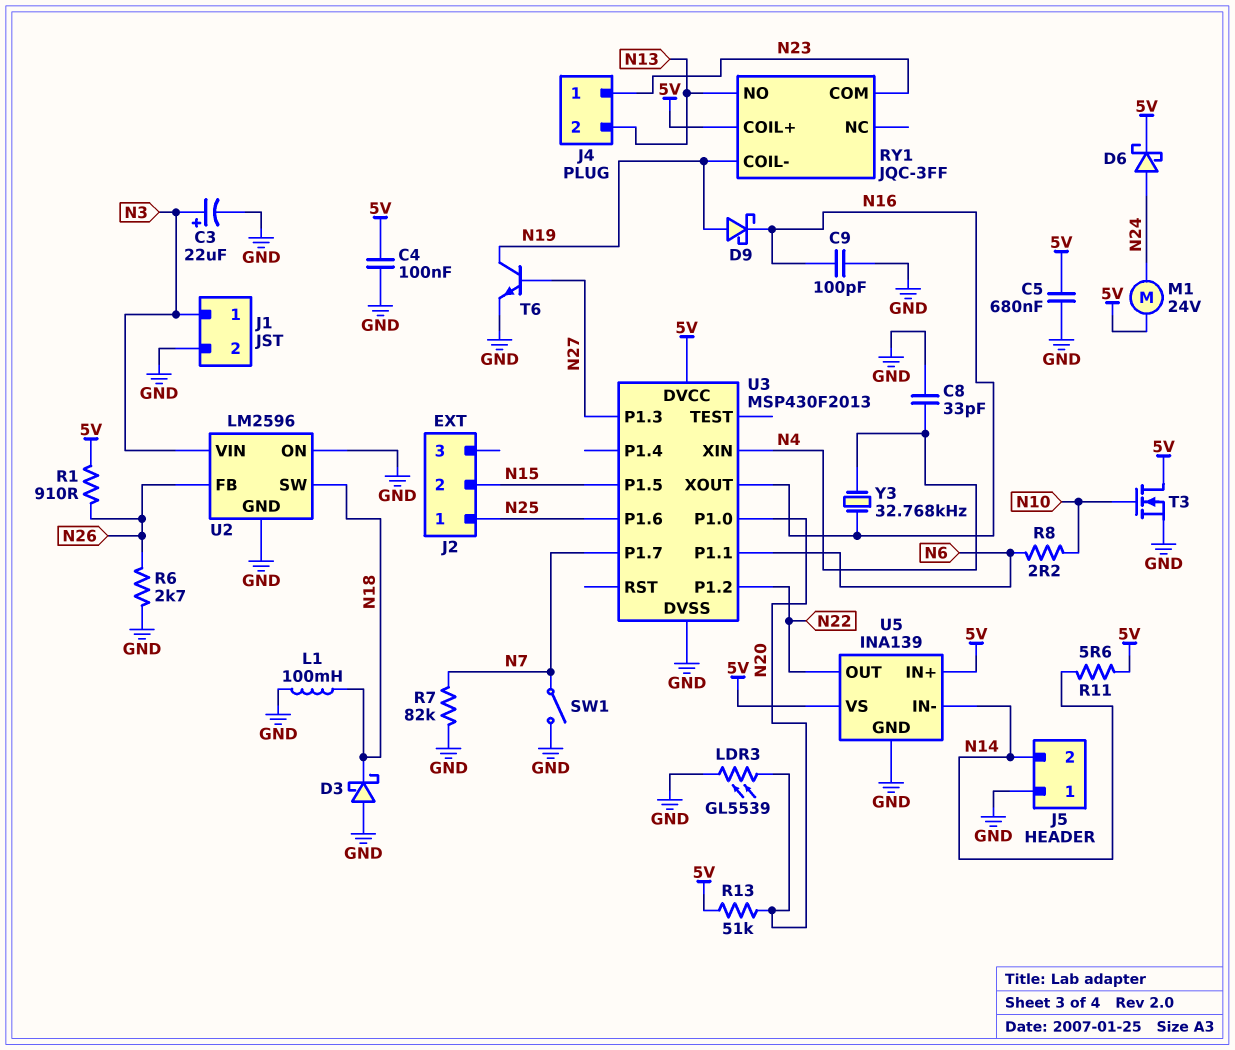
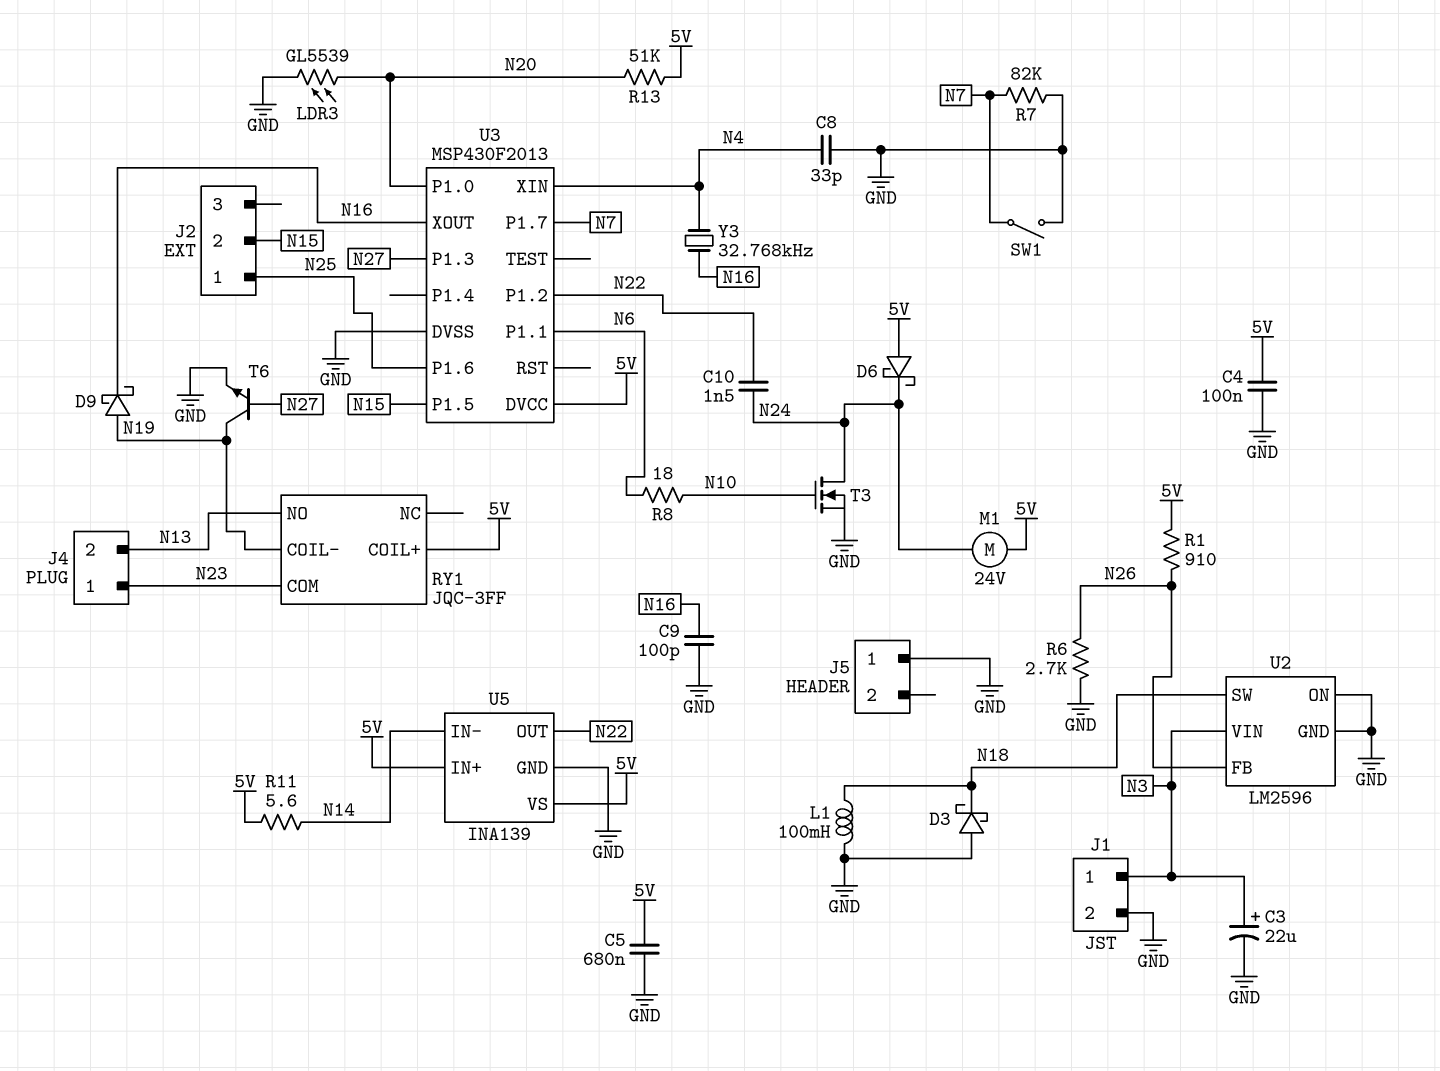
C10: none -> 1.5nF (N22, N24)
D6: schottky (A N24, K 5V) -> schottky (A 5V, K N24)
J5 pin 2: N14 -> none
R8: 2.2 (N6, N10) -> 18 (N6, N10)
T3: NMOS (G N10, D 5V, S GND) -> NMOS (G N10, D N24, S GND)

